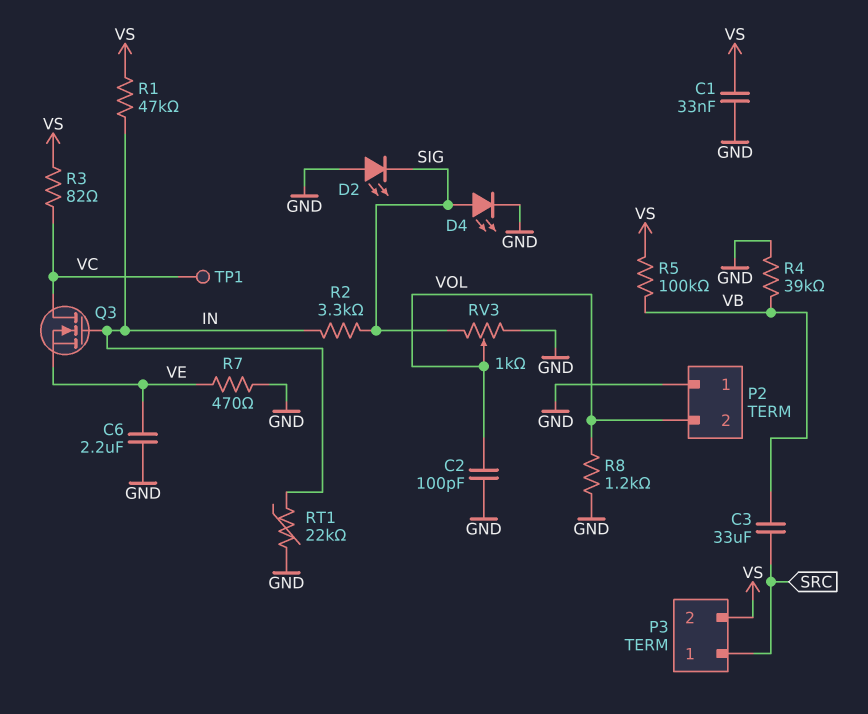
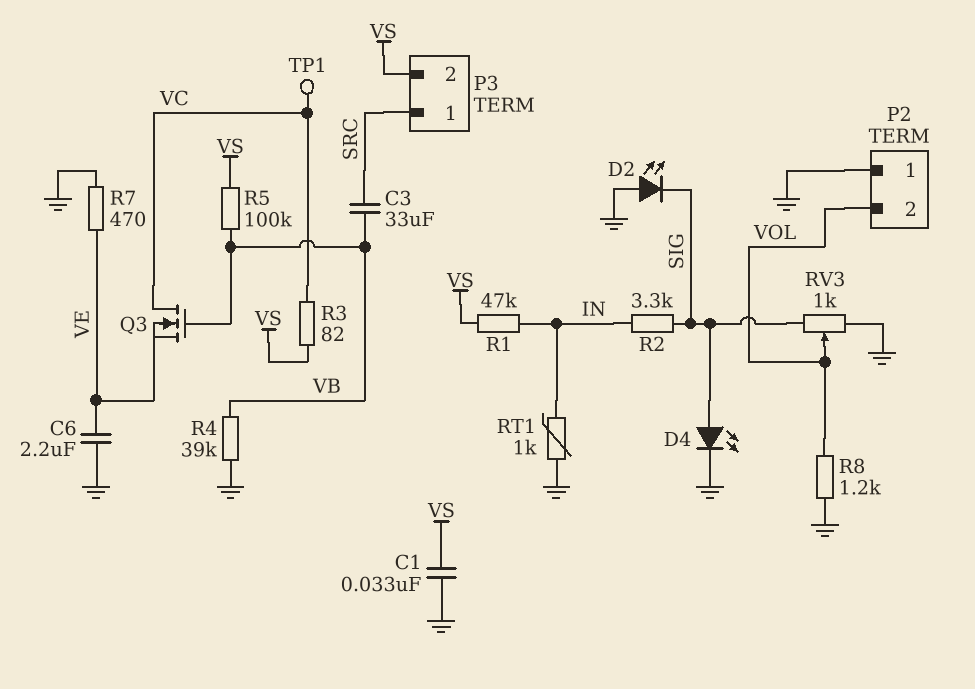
C2: 100pF (GND, VOL) -> none
Q3: NMOS (G IN, D VC, S VE) -> NMOS (G VB, D VC, S VE)
RT1: 22k (GND, IN) -> 1k (GND, IN)

